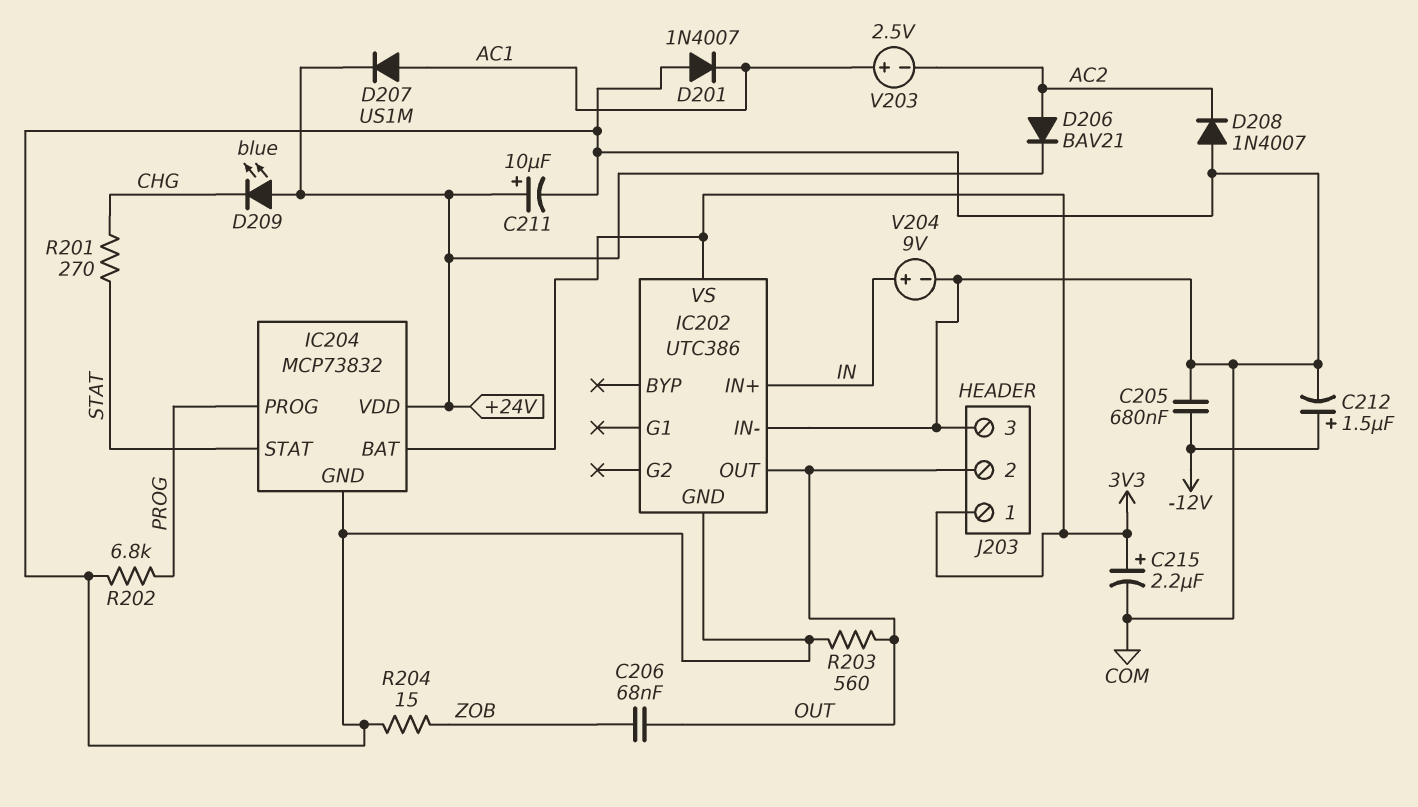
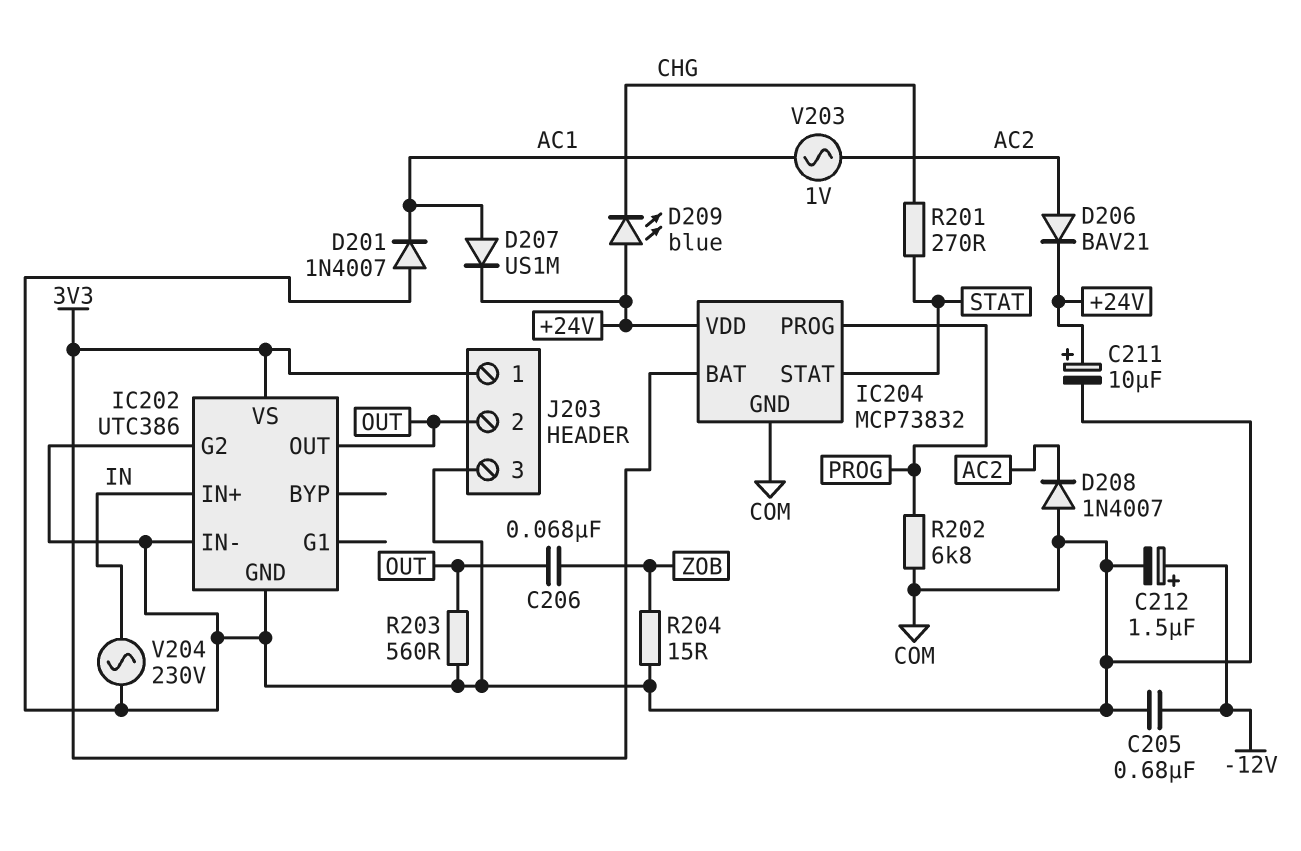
C215: 2.2uF (plus 3V3, minus COM) -> none
IC202 pin G2: none -> COM
V203: 2.5V (plus AC1, minus AC2) -> AC 1V (AC1, AC2)
V204: 9V (plus IN, minus COM) -> AC 230V (COM, IN)

